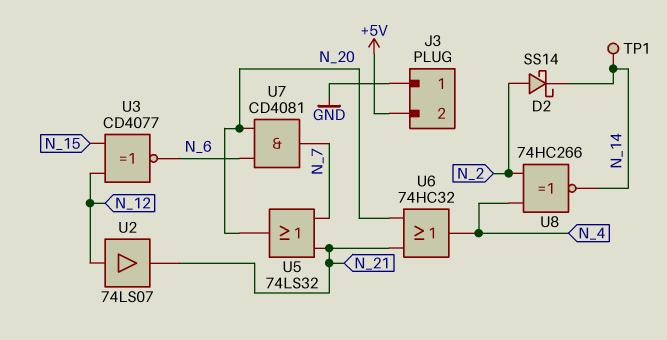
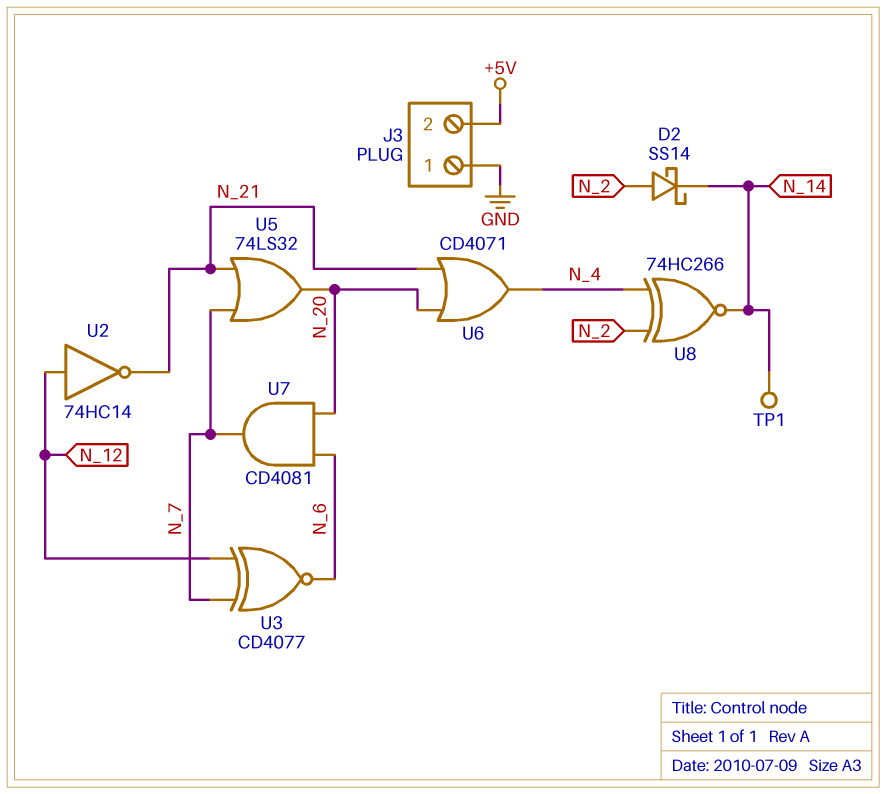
U2: buffer 74LS07 (in N_12, out N_21) -> NOT 74HC14 (in N_12, out N_21)
U3: XNOR CD4077 (in N_12, in N_15, out N_6) -> XNOR CD4077 (in N_7, in N_12, out N_6)
U6: OR 74HC32 (in N_20, in N_21, out N_4) -> OR CD4071 (in N_20, in N_21, out N_4)

